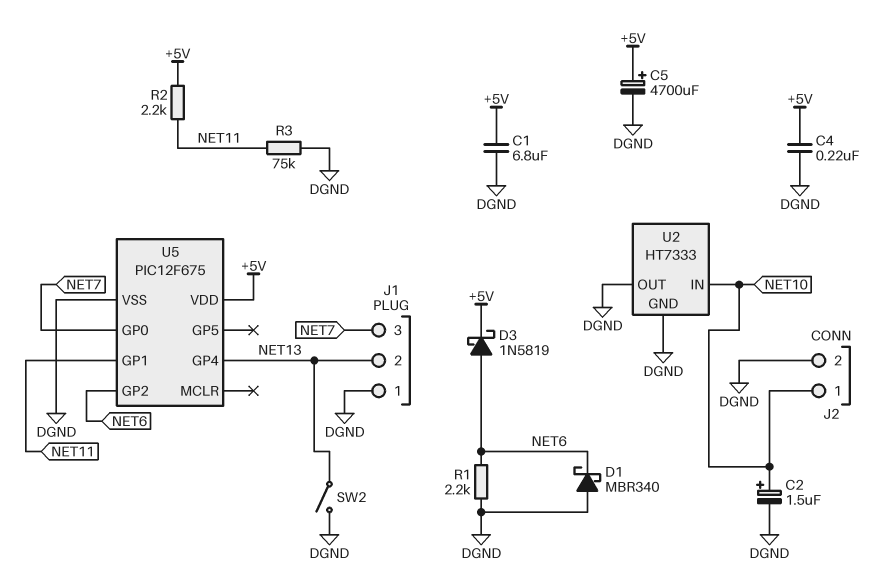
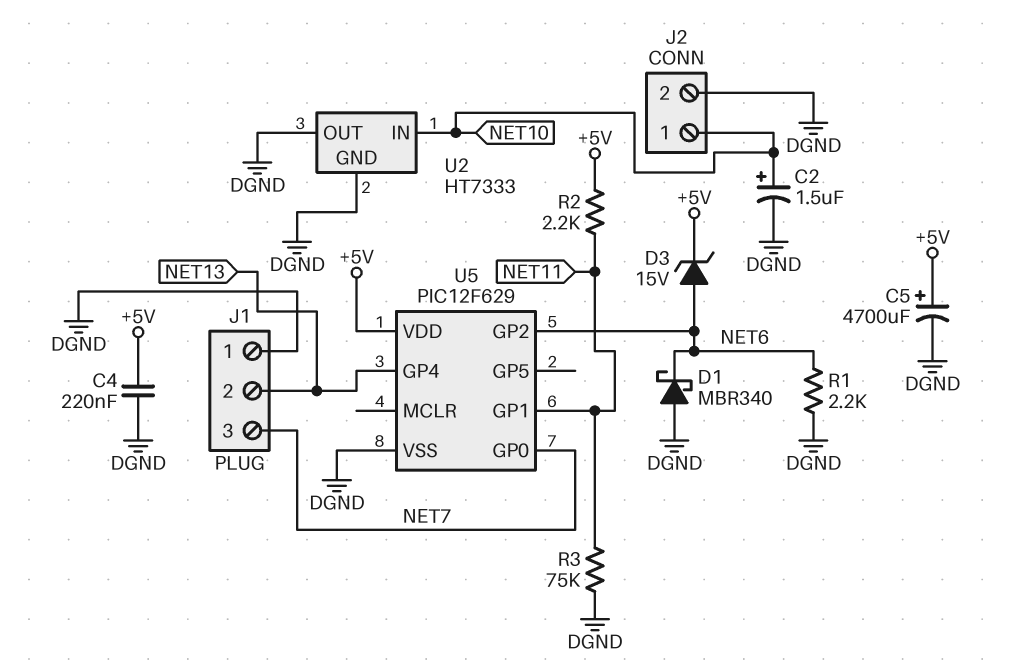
C1: 6.8uF (+5V, DGND) -> none
D3: schottky 1N5819 (A NET6, K +5V) -> zener 15V (A NET6, K +5V)
SW2: switch (DGND, NET13) -> none
U5: PIC12F675 -> PIC12F629

